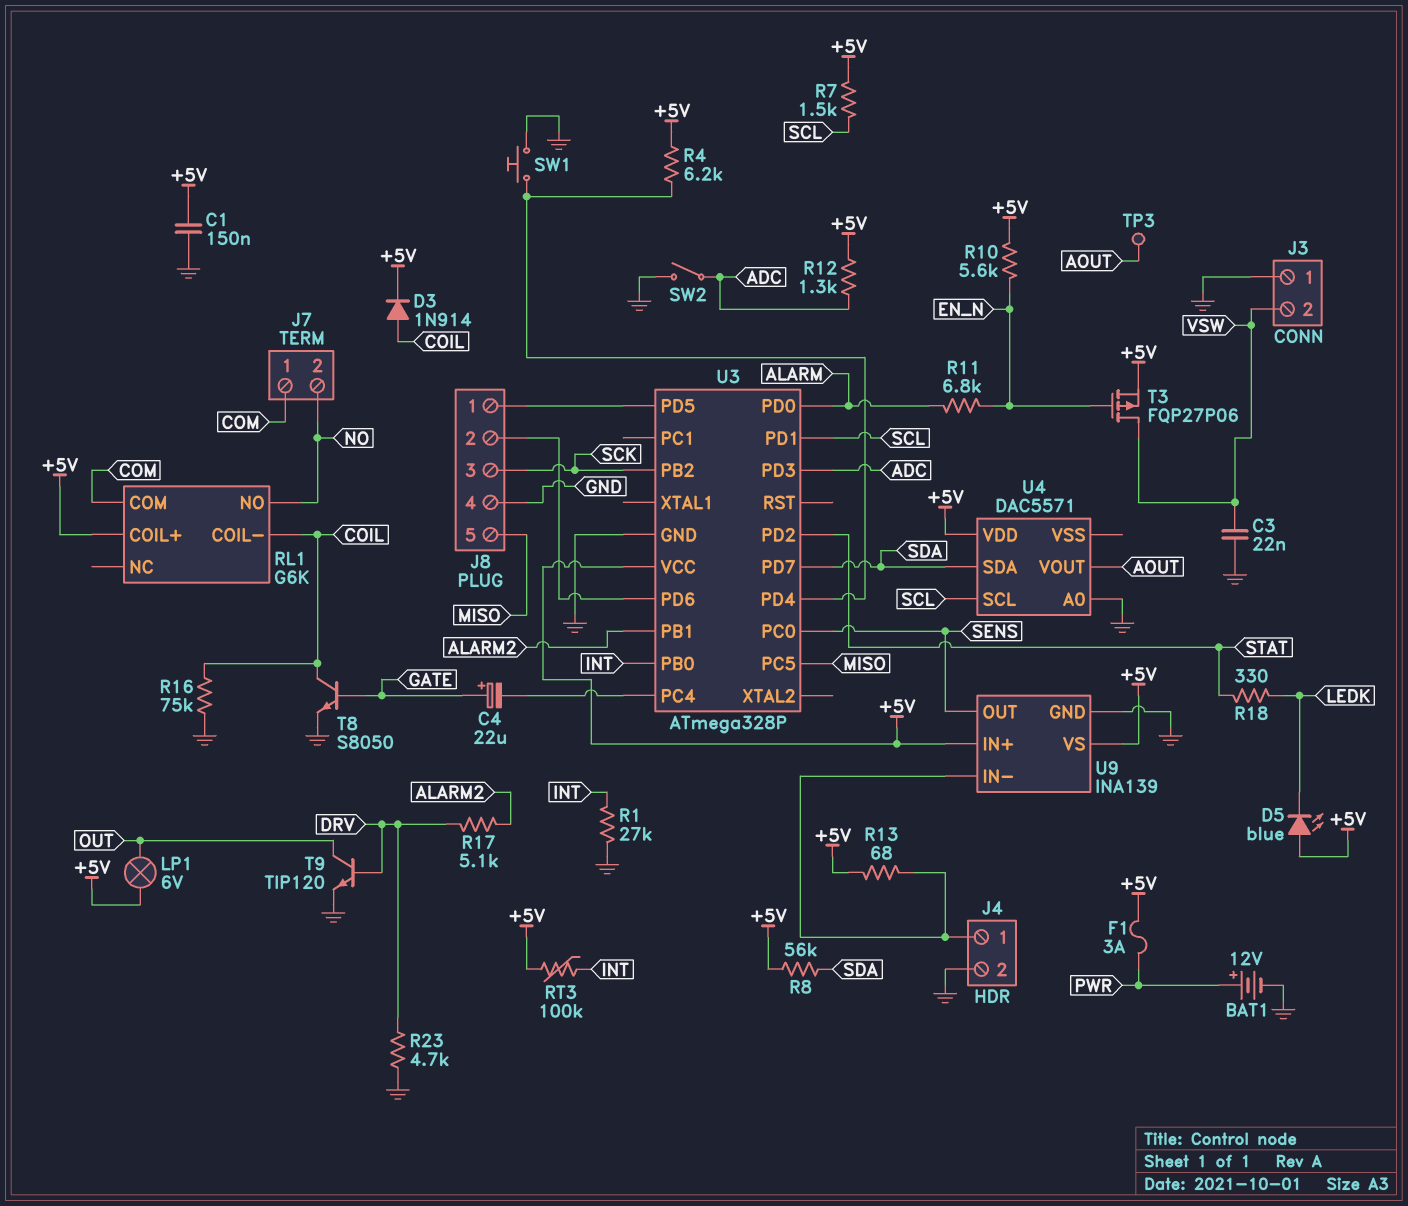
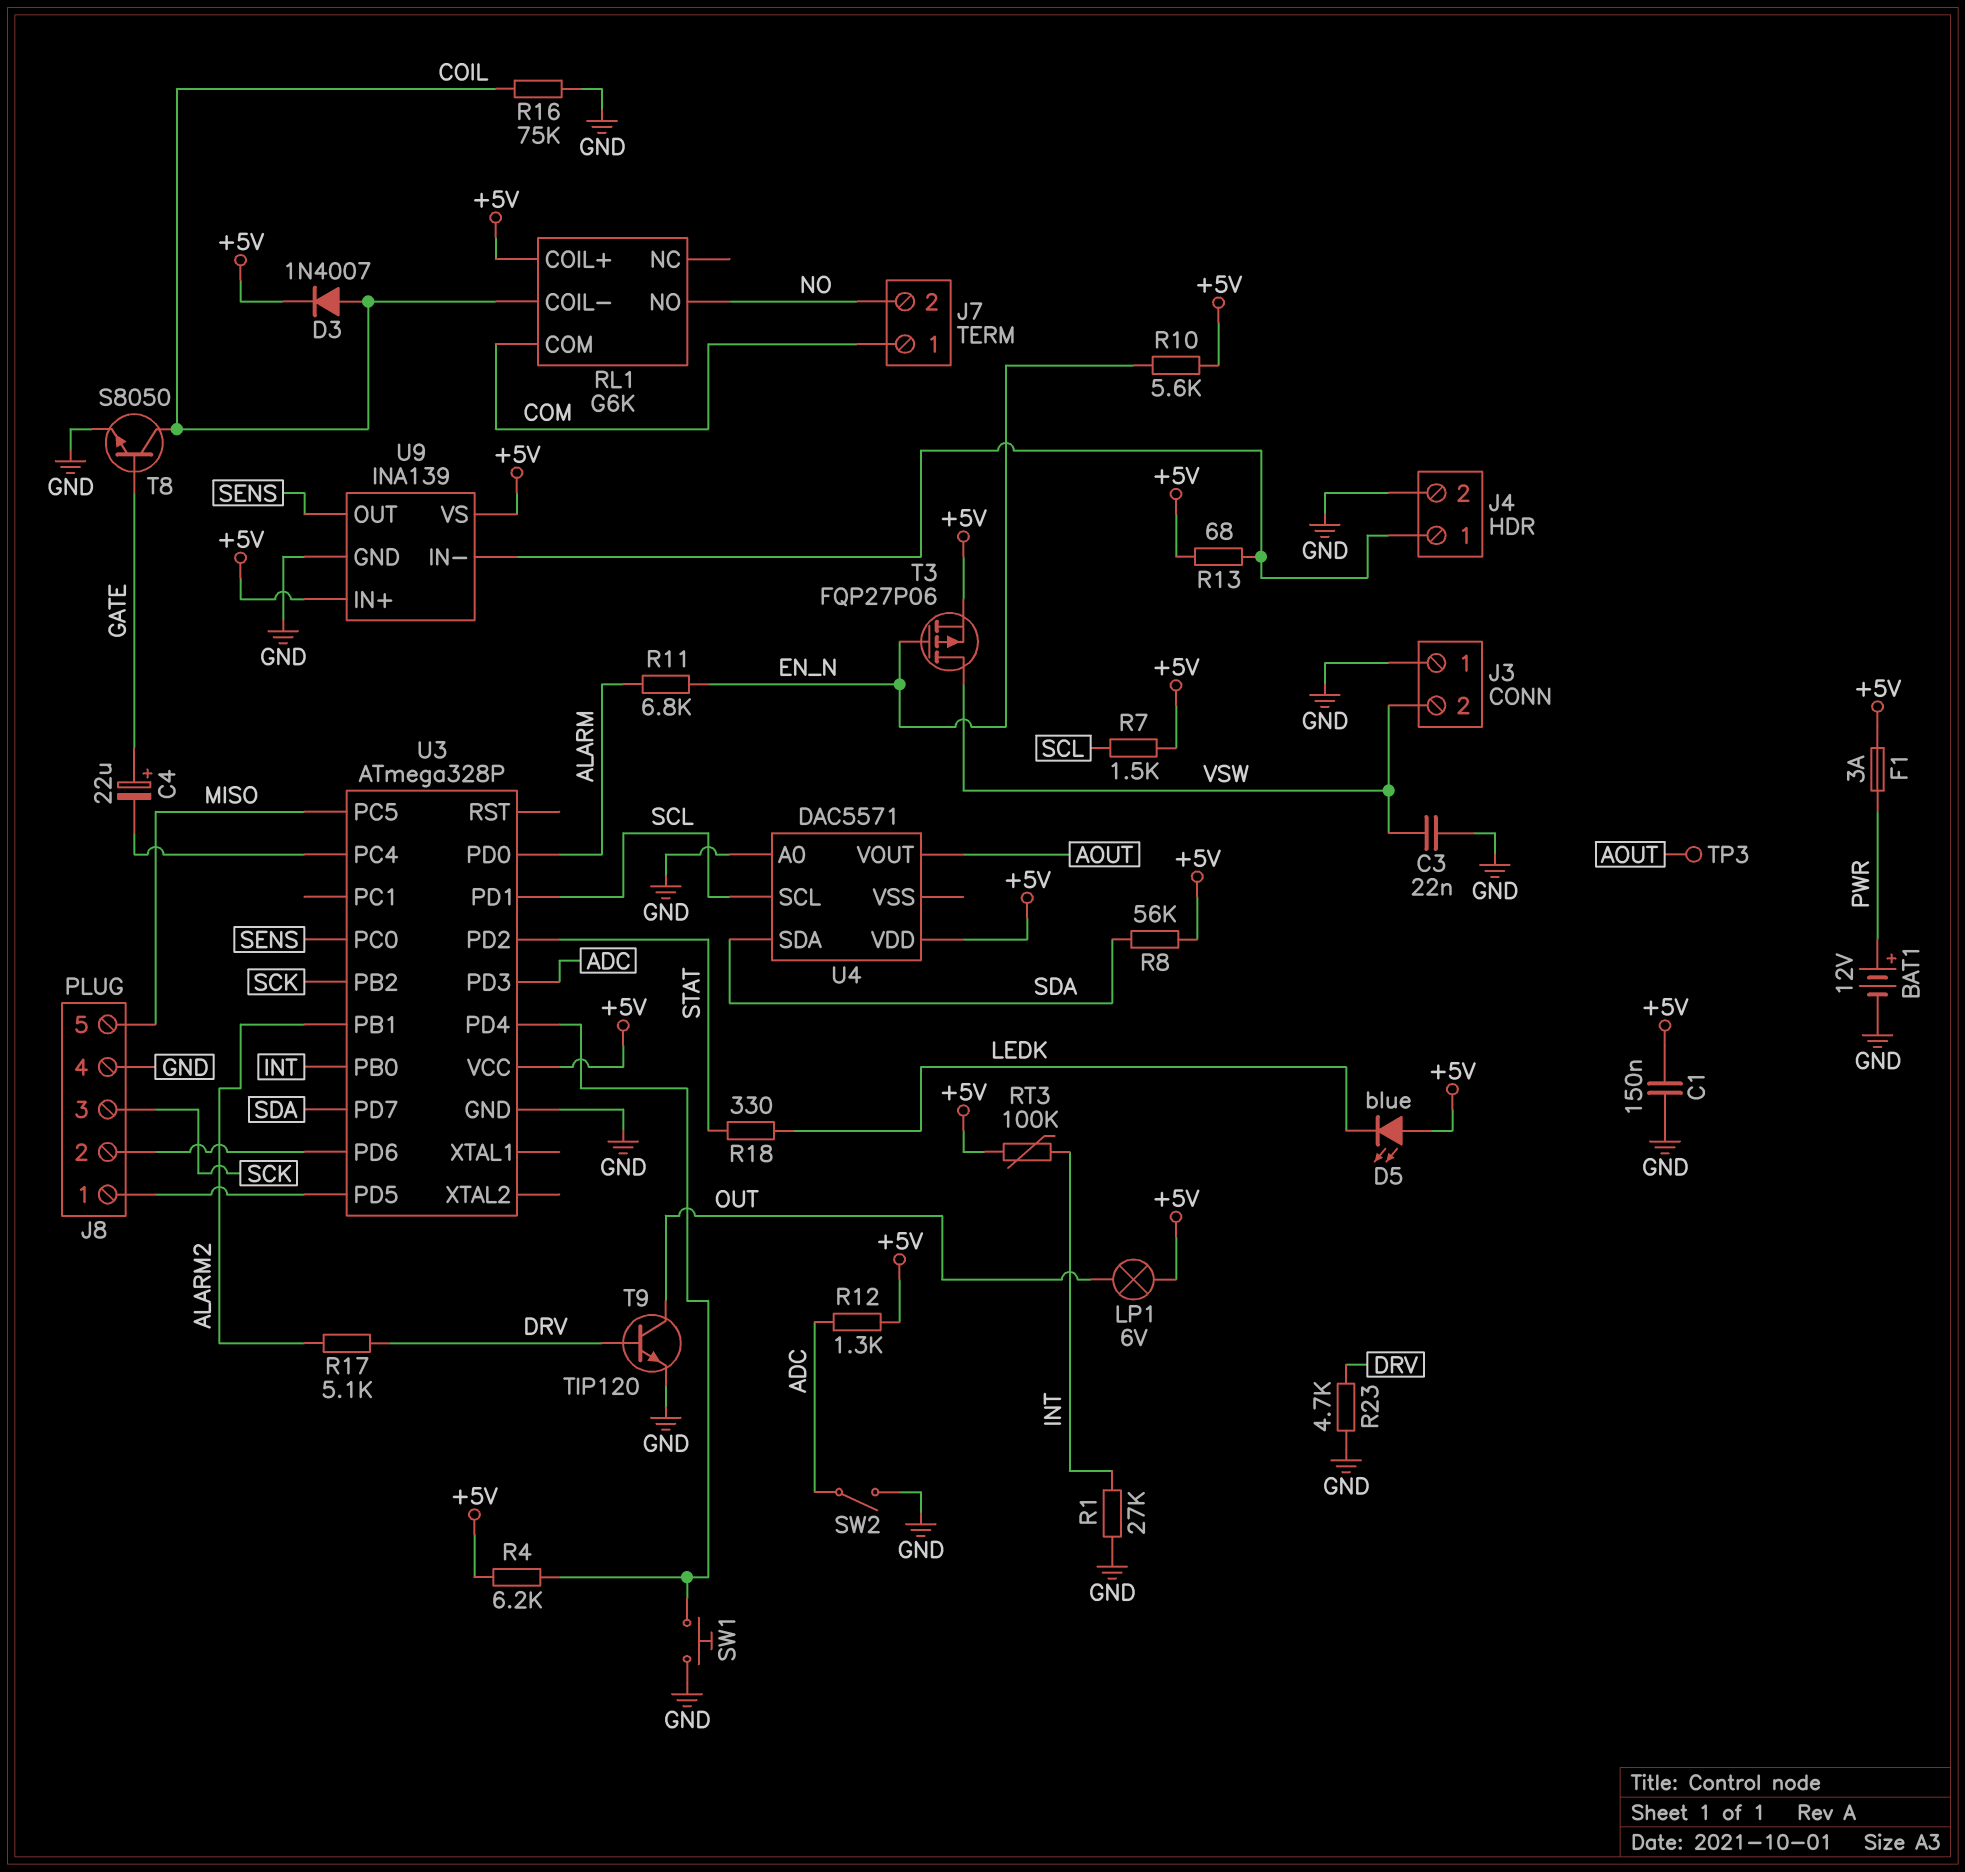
D3: diode 1N914 (A COIL, K +5V) -> diode 1N4007 (A COIL, K +5V)

